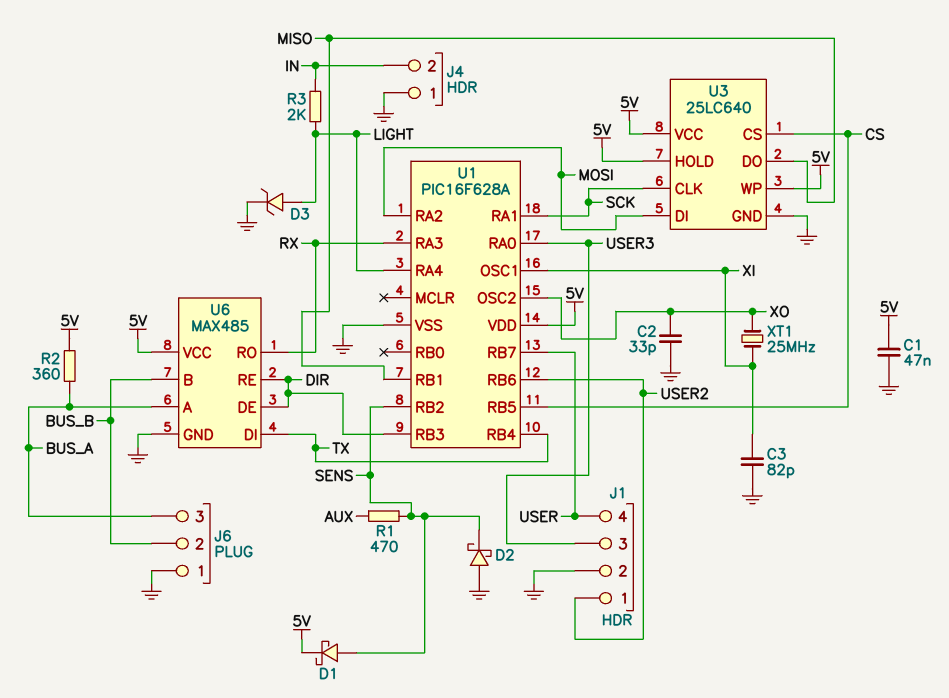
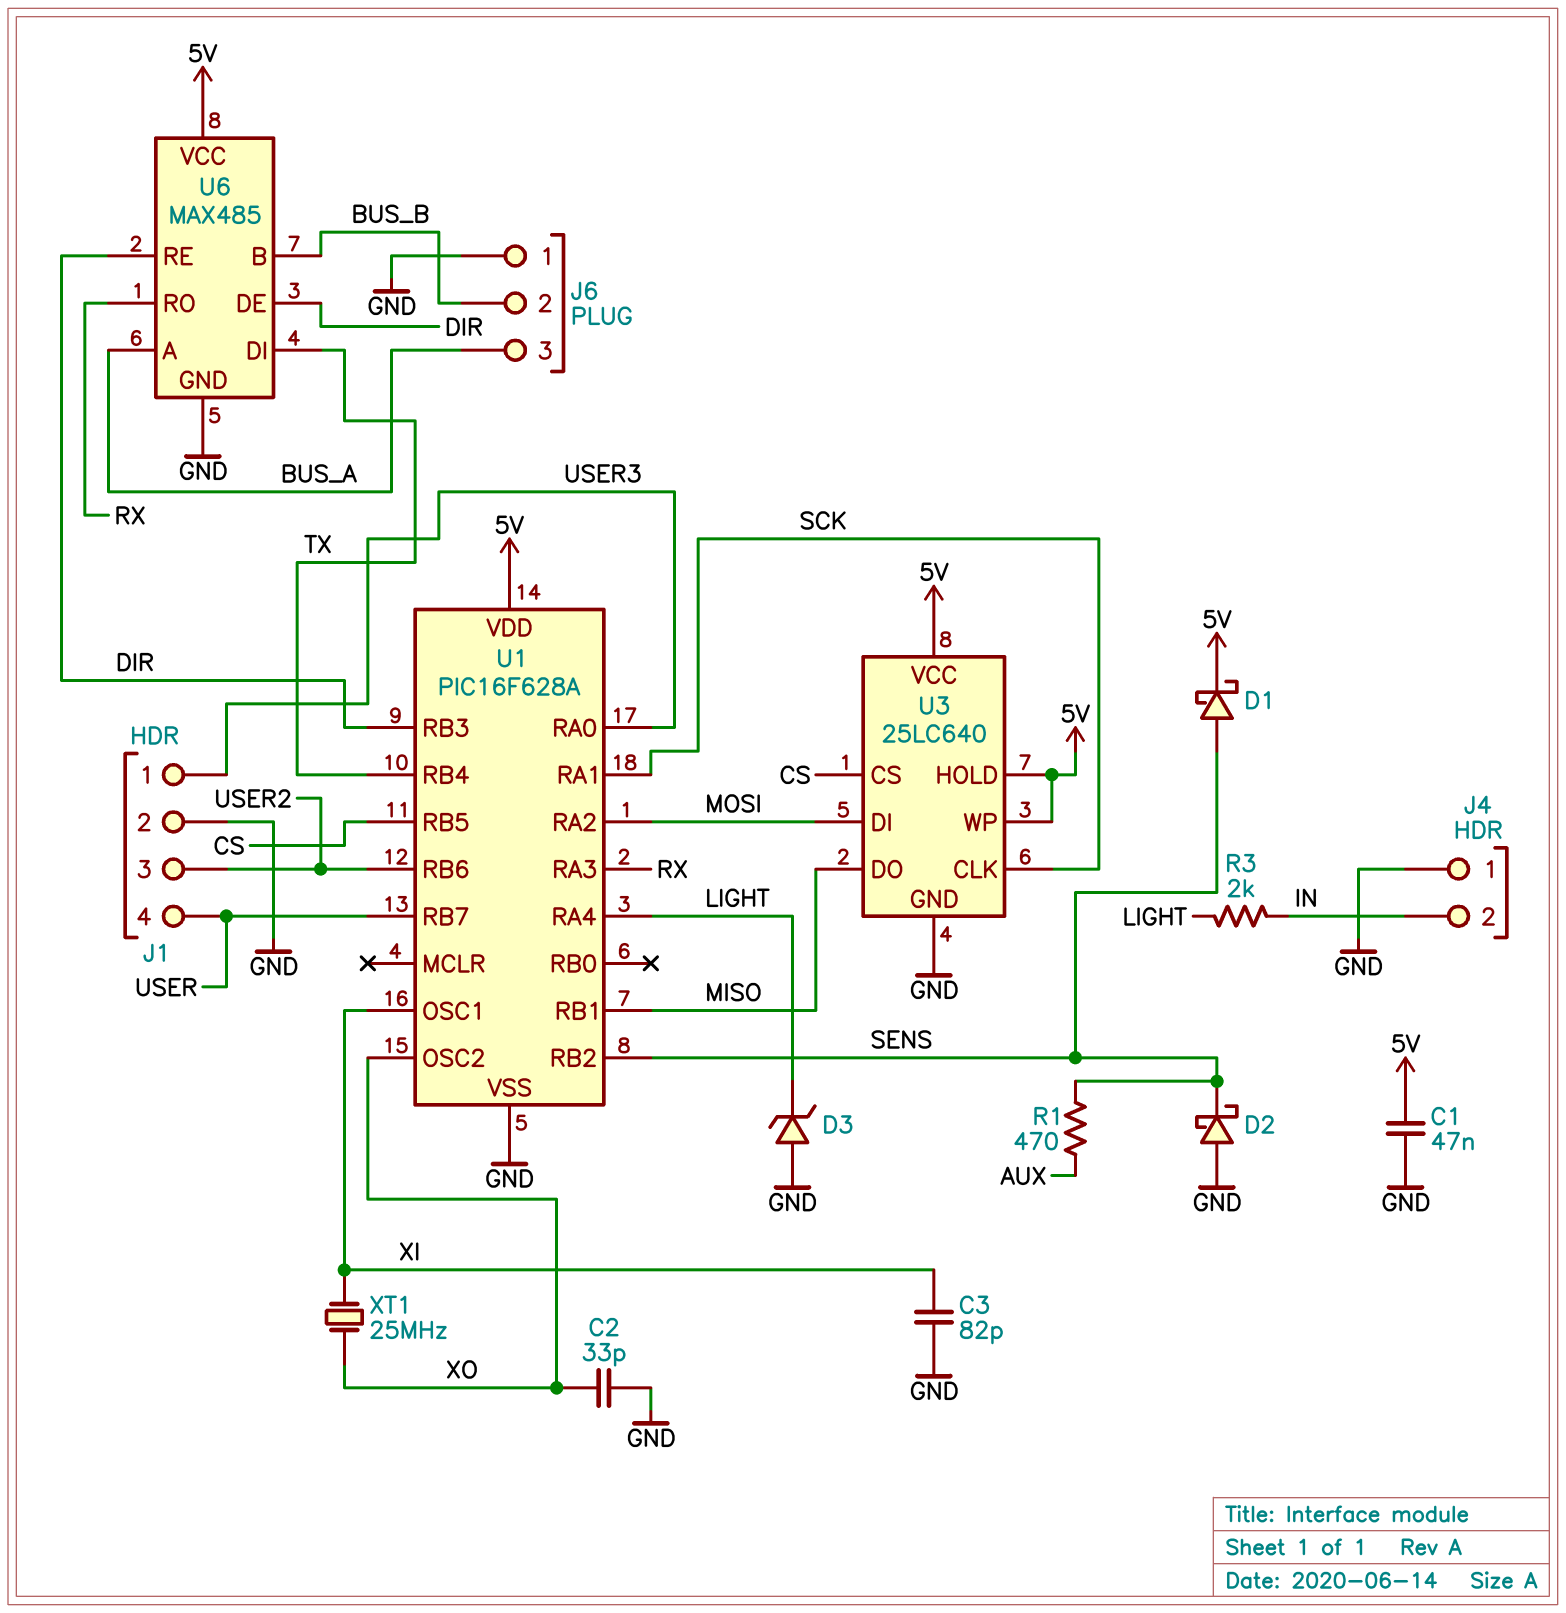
D3: zener (A LIGHT, K GND) -> zener (A GND, K LIGHT)
J1 pin 1: USER2 -> USER3
J1 pin 3: USER3 -> USER2
R2: 360 (5V, BUS_A) -> none

